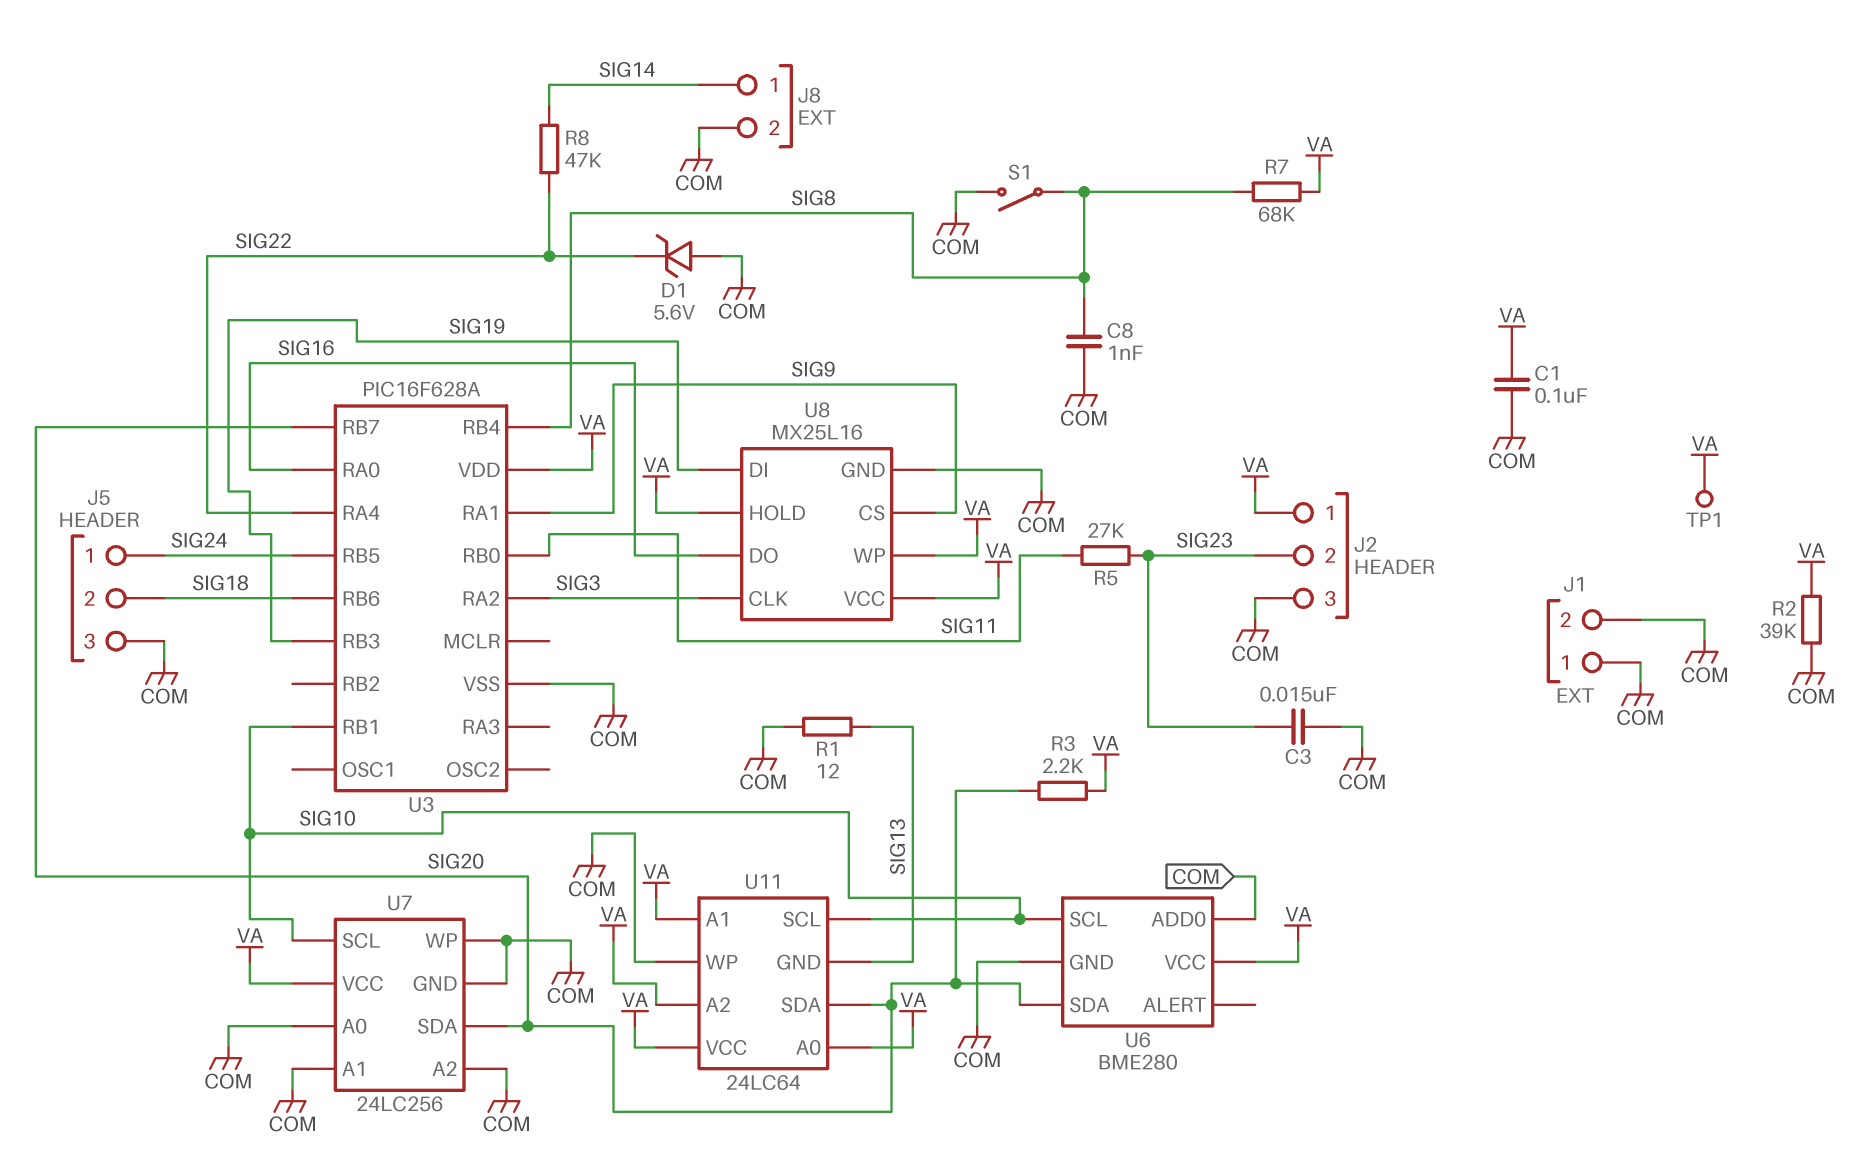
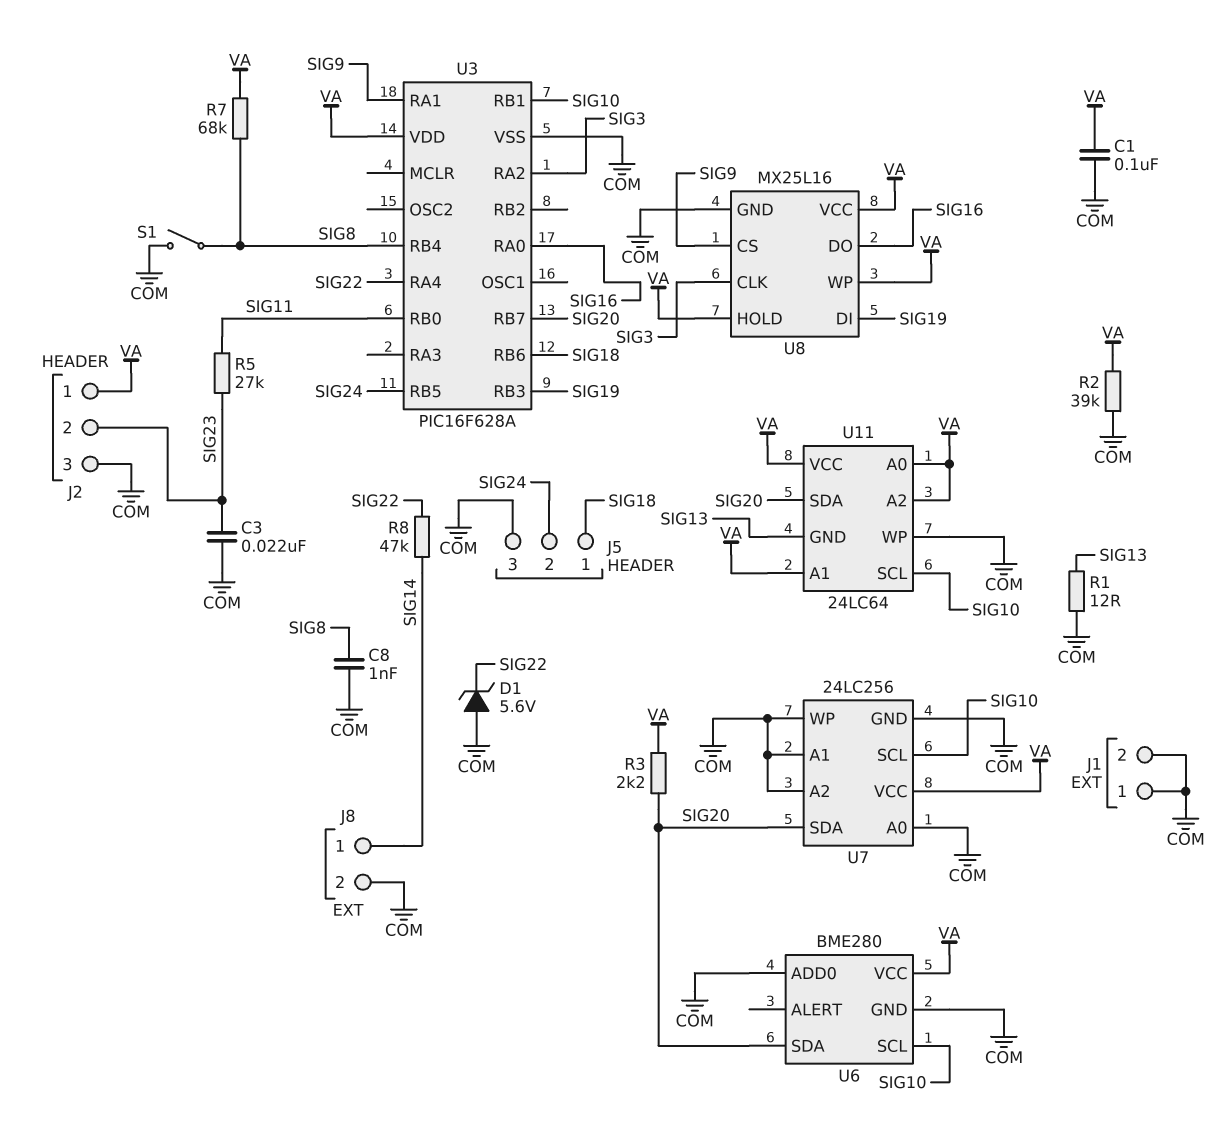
C3: 15nF (COM, SIG23) -> 22nF (COM, SIG23)
J5 pin 1: SIG24 -> SIG18
J5 pin 2: SIG18 -> SIG24
TP1: test point (VA) -> none

